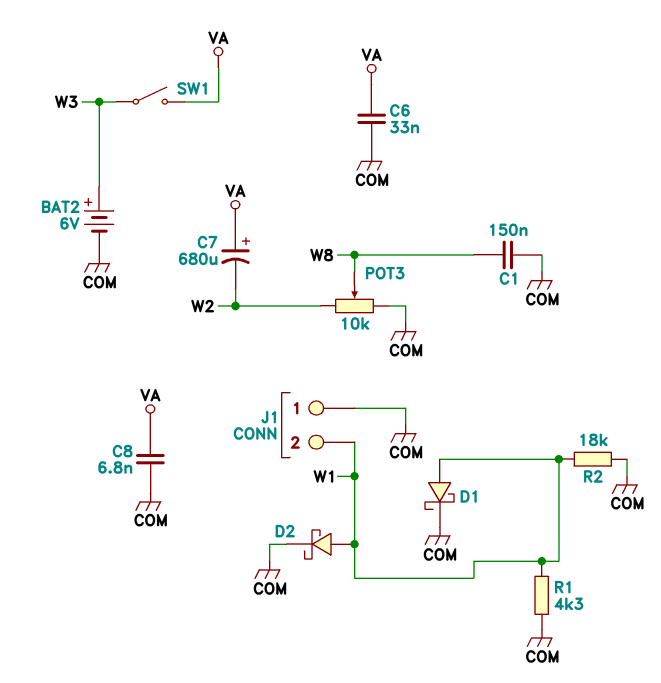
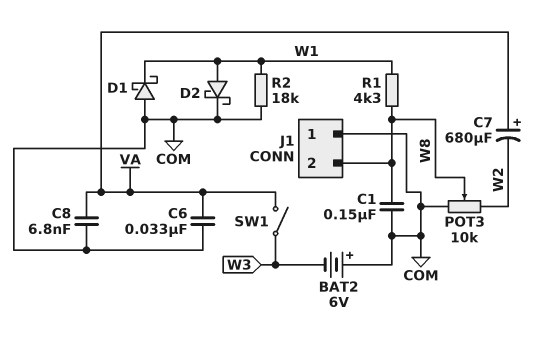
BAT2: 6V (plus W3, minus COM) -> 6V (plus COM, minus W3)
D1: schottky (A W1, K COM) -> schottky (A COM, K W1)
J1 pin 2: W1 -> W8
R1: 4.3k (COM, W1) -> 4.3k (W1, W8)

